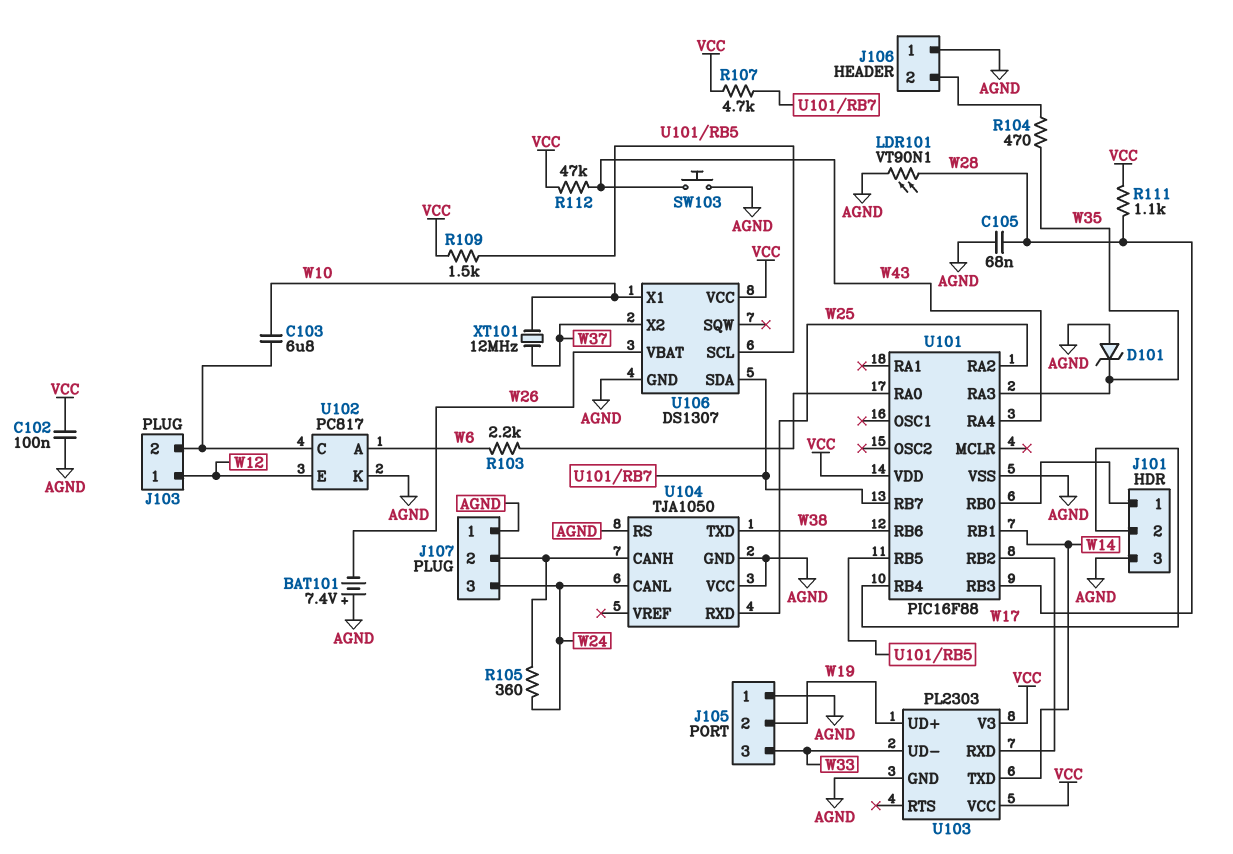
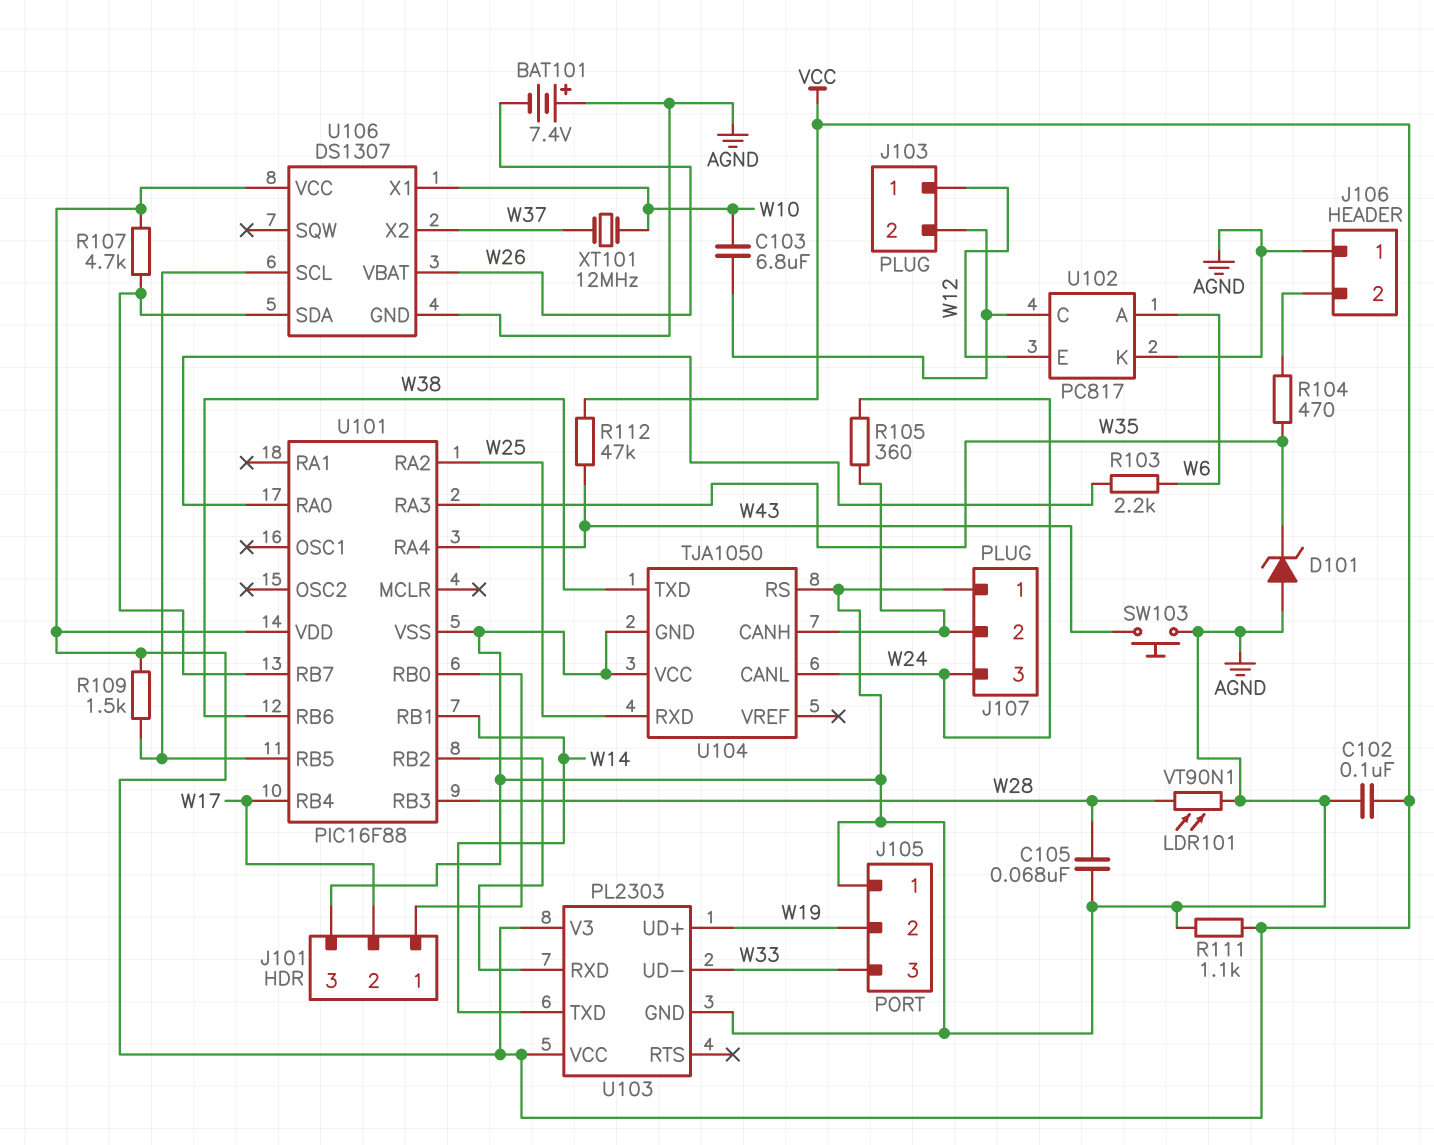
R111: 1.1k (VCC, W28) -> 1.1k (AGND, VCC)

